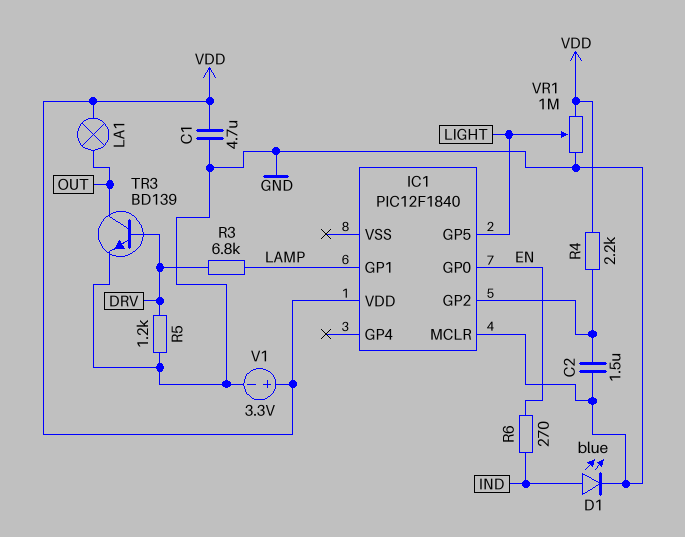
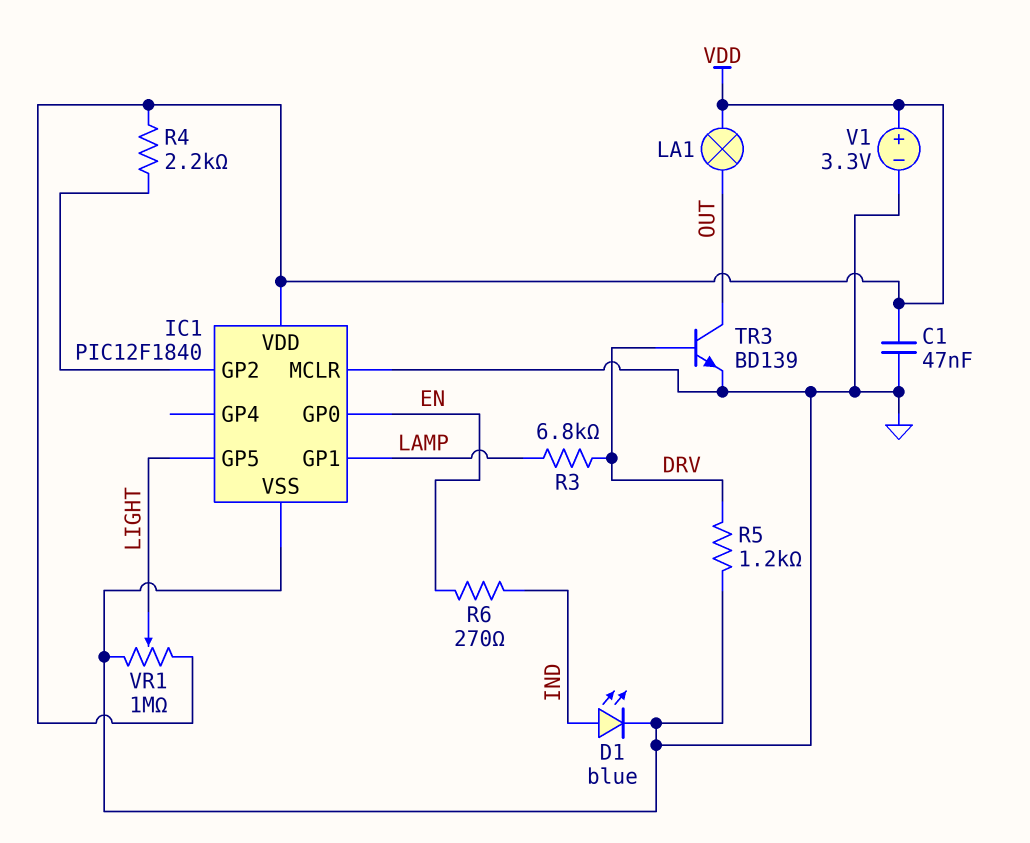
C1: 4.7uF (GND, VDD) -> 47nF (GND, VDD)
C2: 1.5uF (GND, IC1/GP2) -> none
IC1 pin VSS: none -> GND

